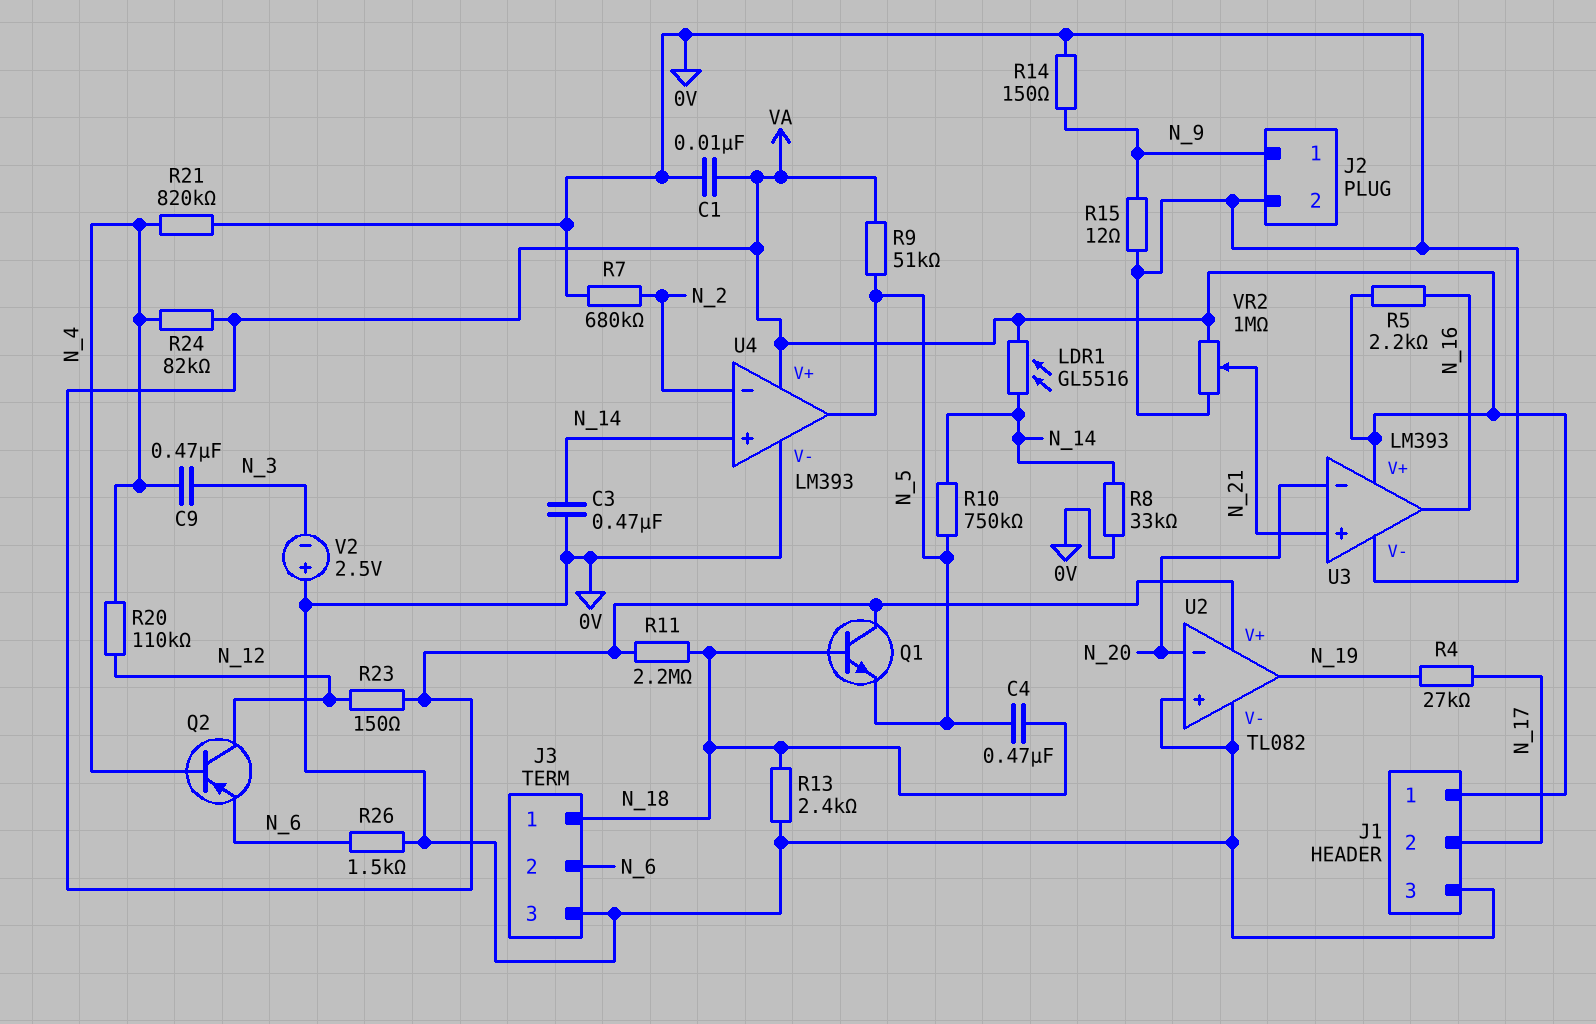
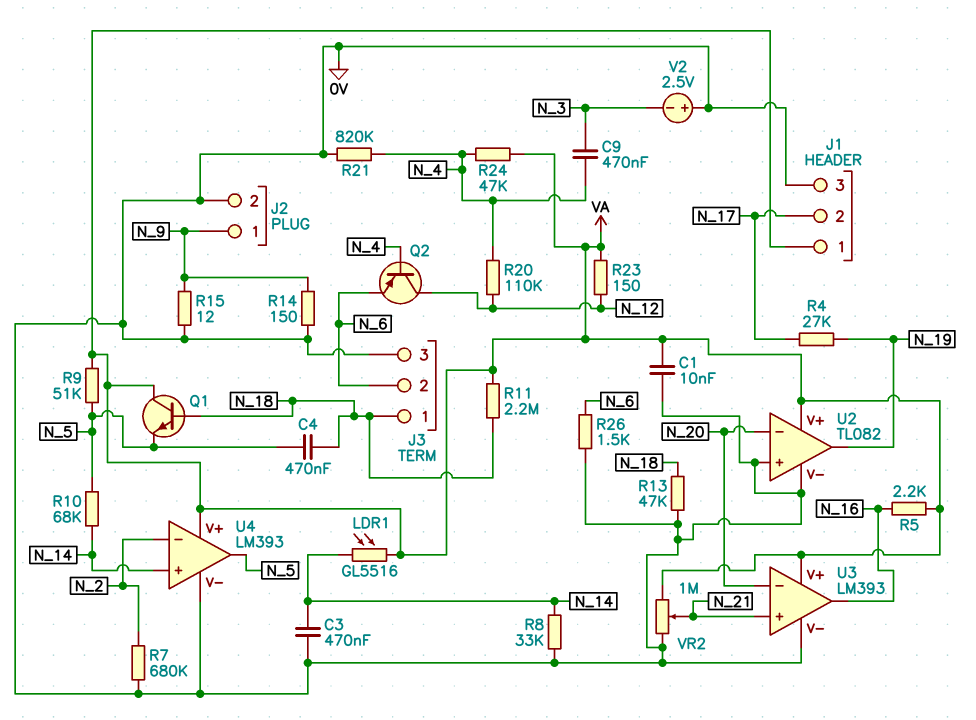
R10: 750k (N_5, N_14) -> 68k (N_5, N_14)
R13: 2.4k (0V, N_18) -> 47k (0V, N_18)
R24: 82k (N_4, VA) -> 47k (N_4, VA)

